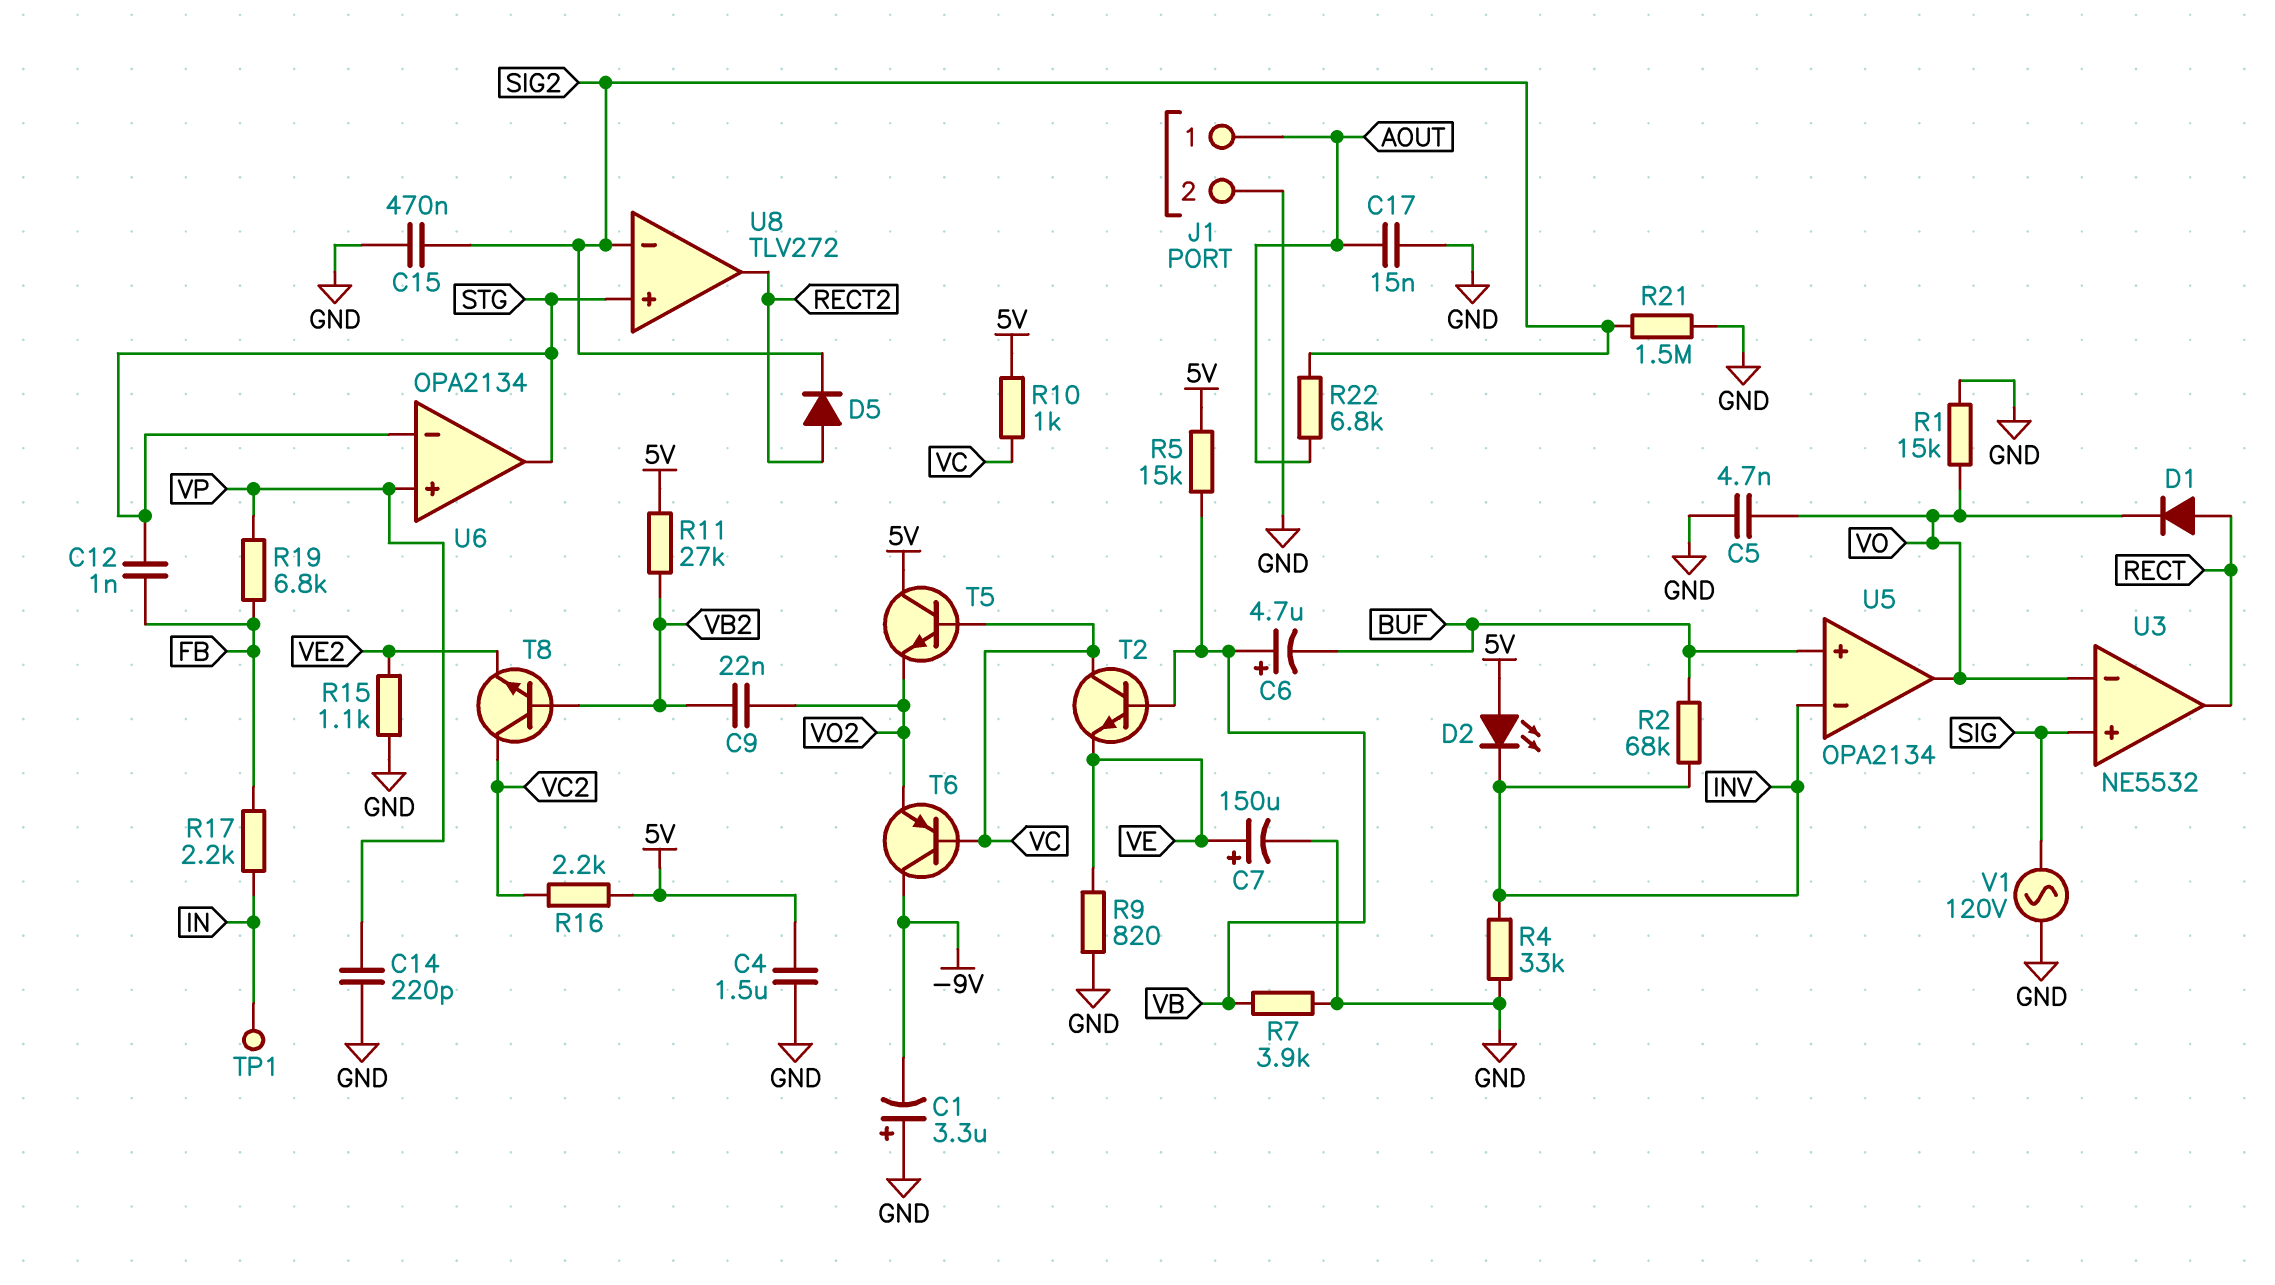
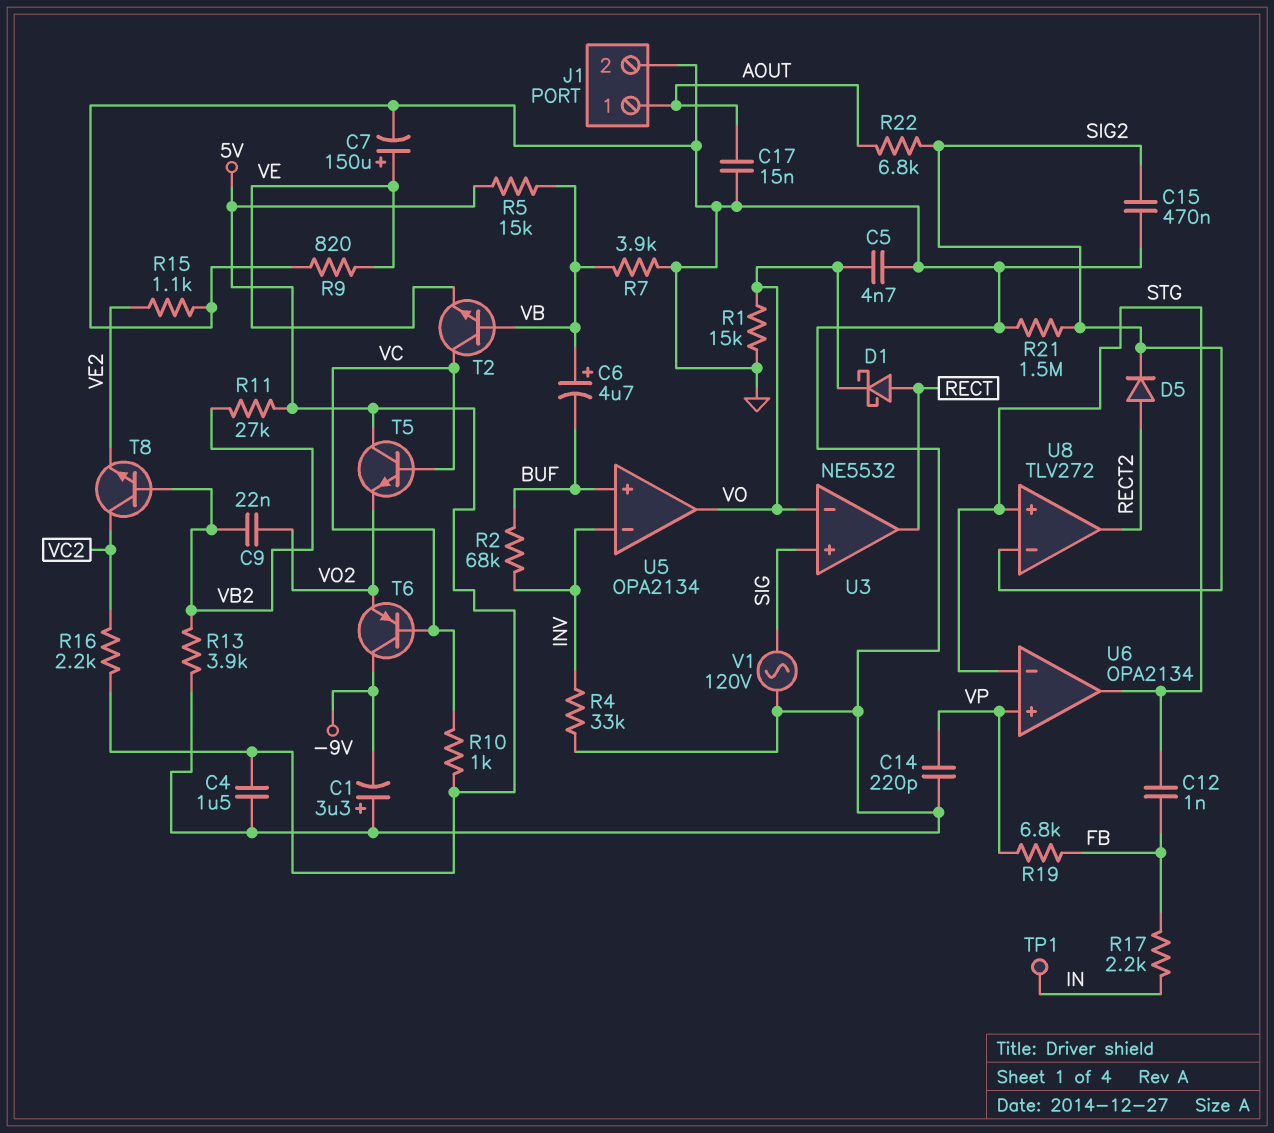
D1: diode (A RECT, K VO) -> schottky (A RECT, K VO)
D2: LED (A 5V, K INV) -> none
R13: none -> 3.9k (GND, VB2)

